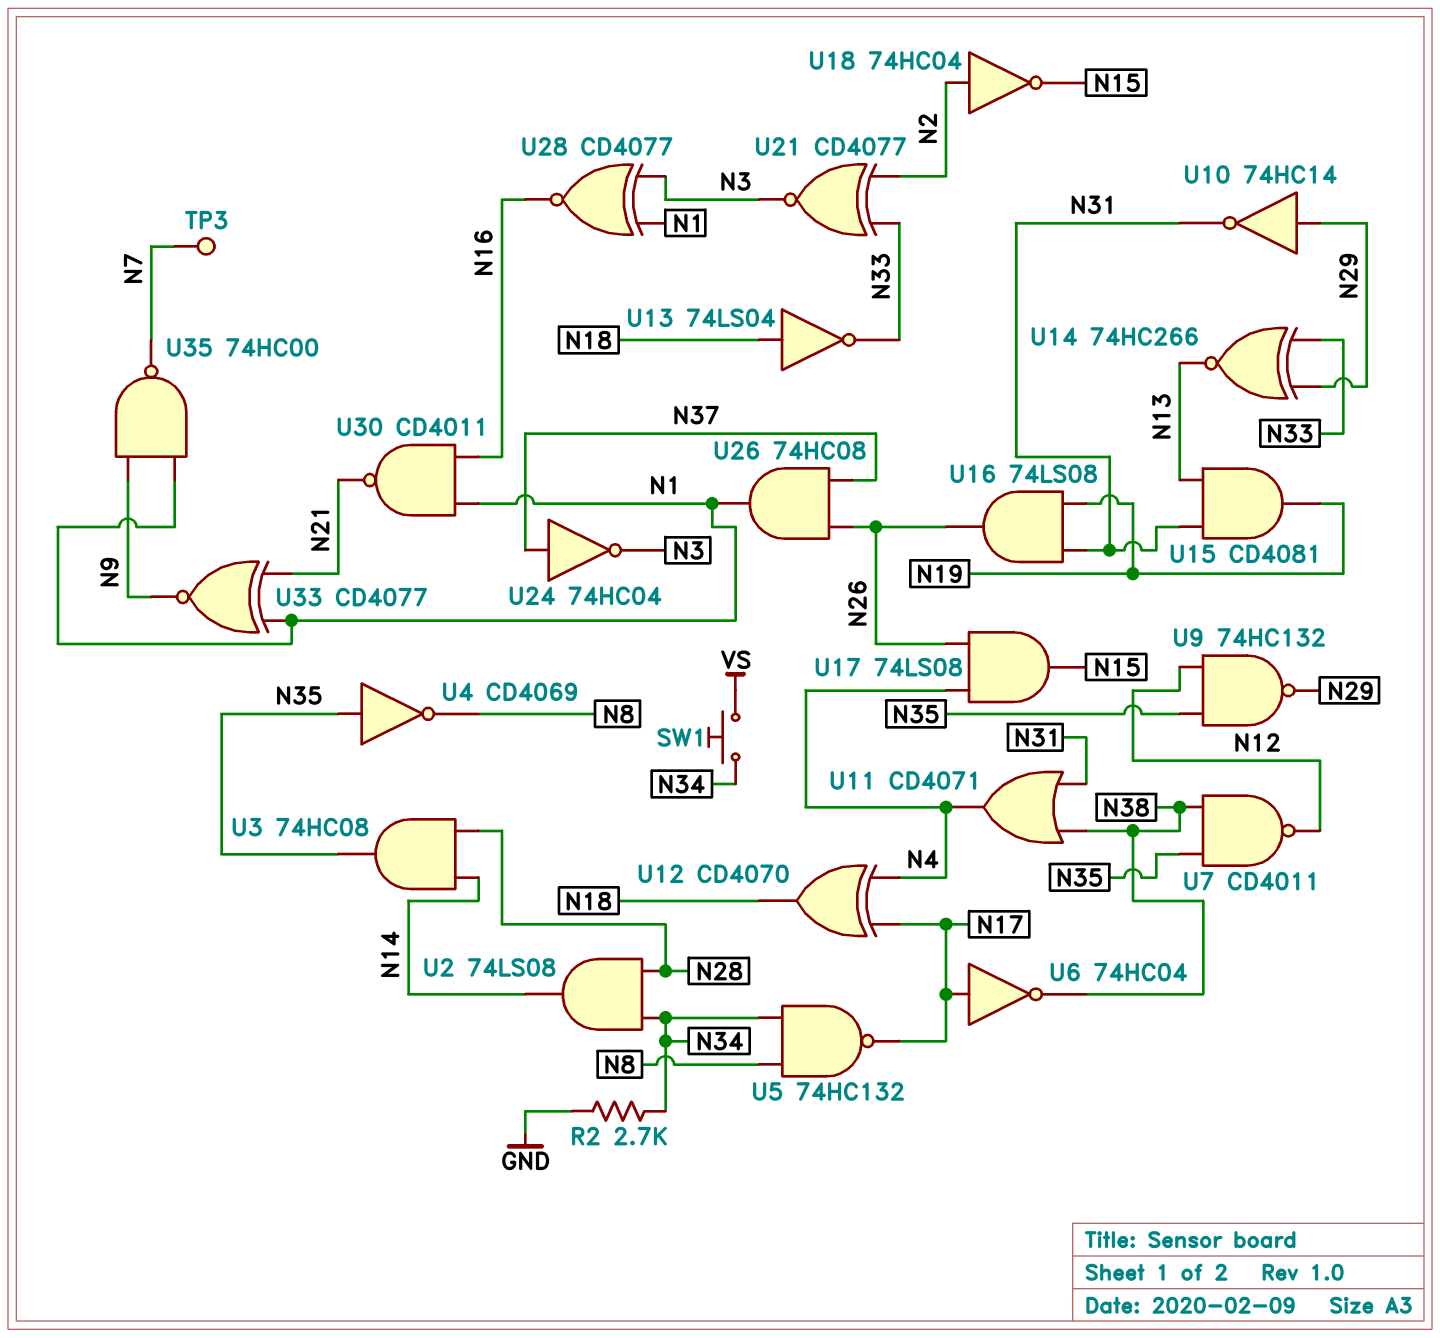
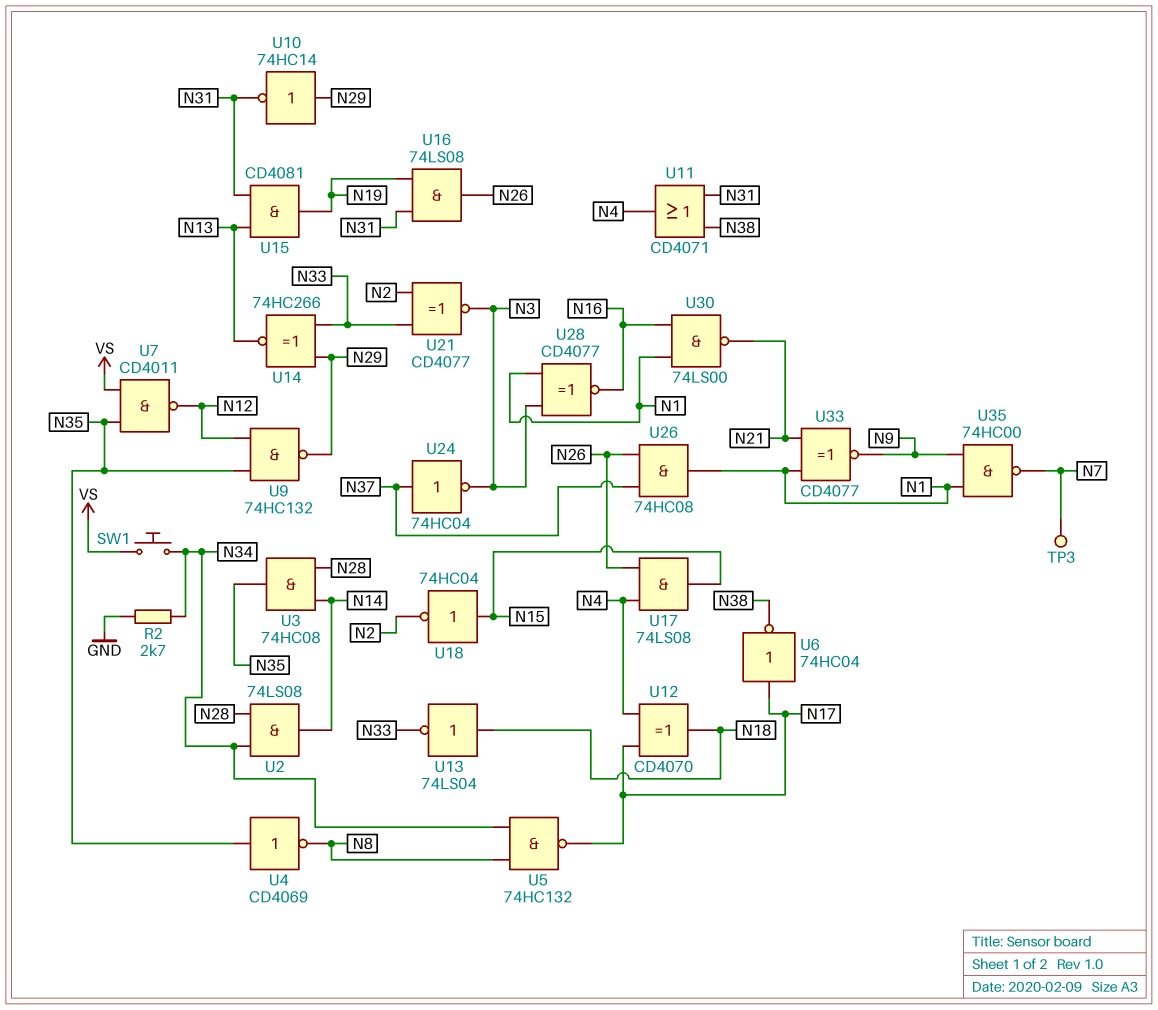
U7: NAND CD4011 (in N35, in N38, out N12) -> NAND CD4011 (in N35, in VS, out N12)
U18: NOT 74HC04 (in N2, out N15) -> NOT 74HC04 (in N15, out N2)
U30: NAND CD4011 (in N1, in N16, out N21) -> NAND 74LS00 (in N1, in N16, out N21)

